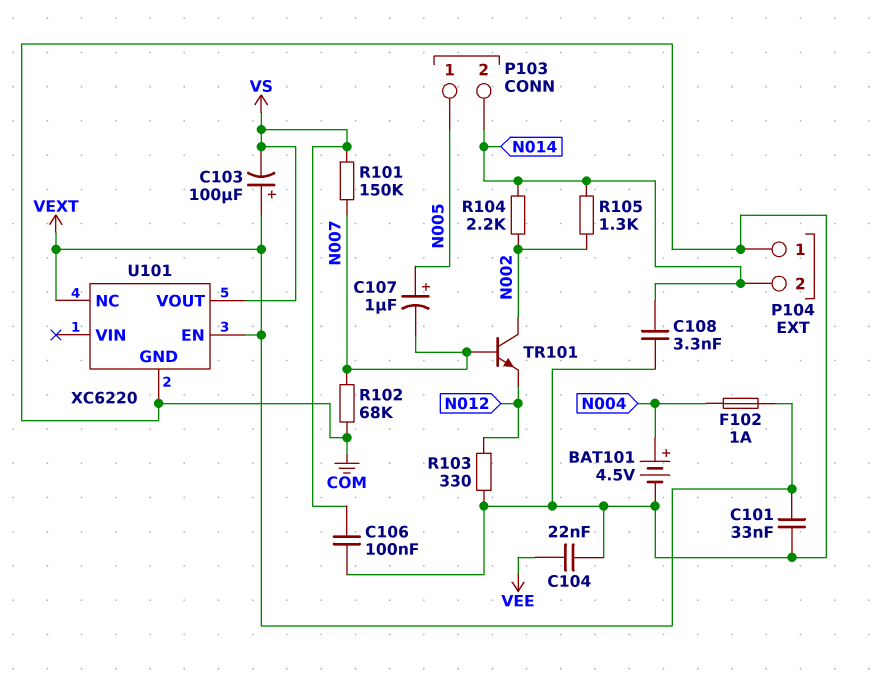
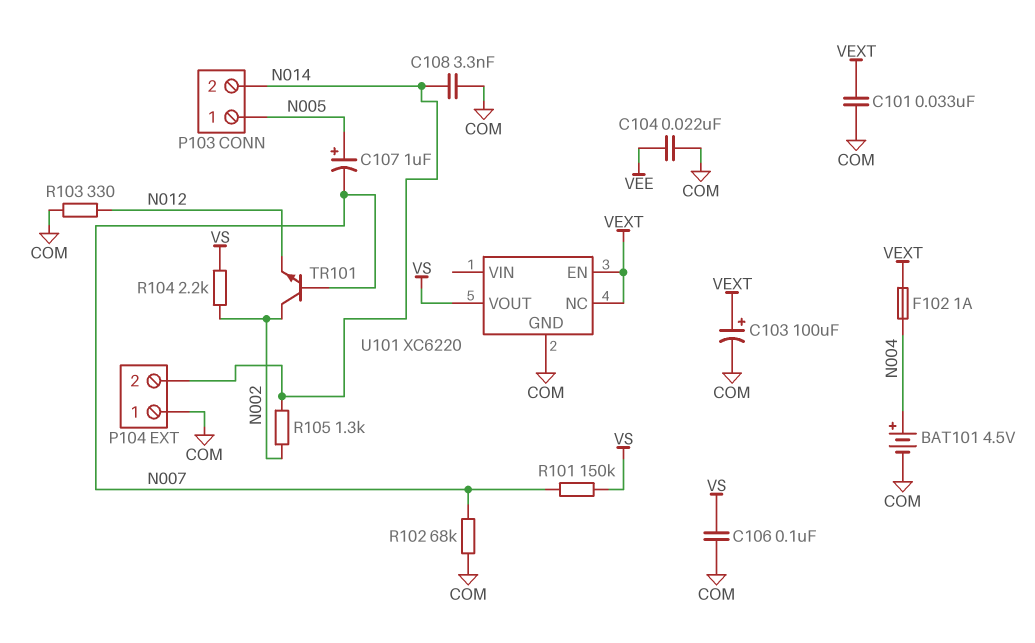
C103: 100uF (plus VEXT, minus VS) -> 100uF (plus VEXT, minus COM)
R104: 2.2k (N002, N014) -> 2.2k (N002, VS)

